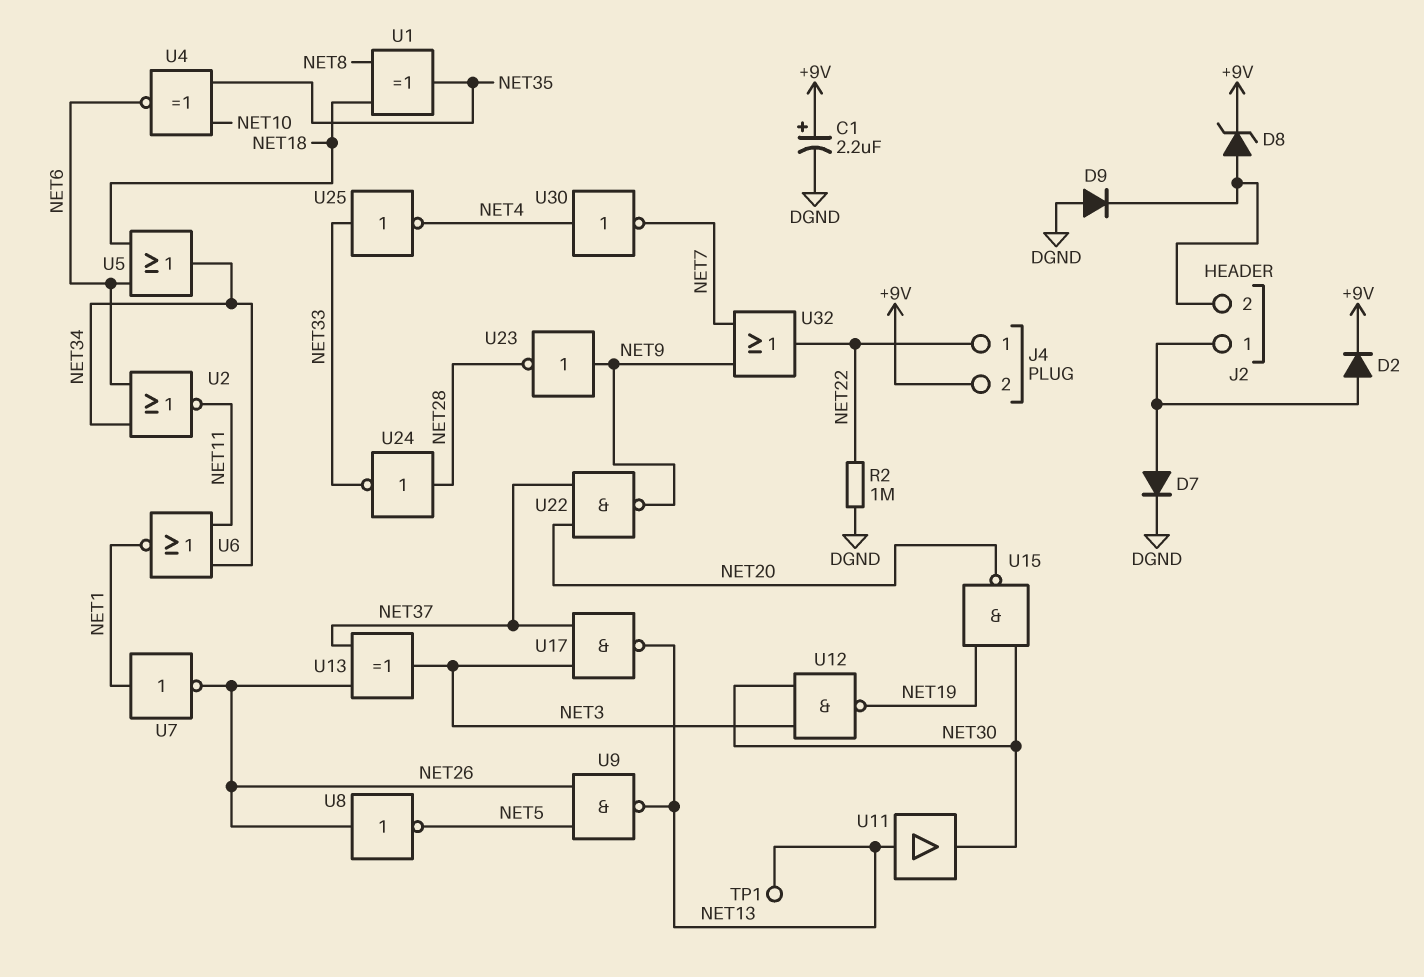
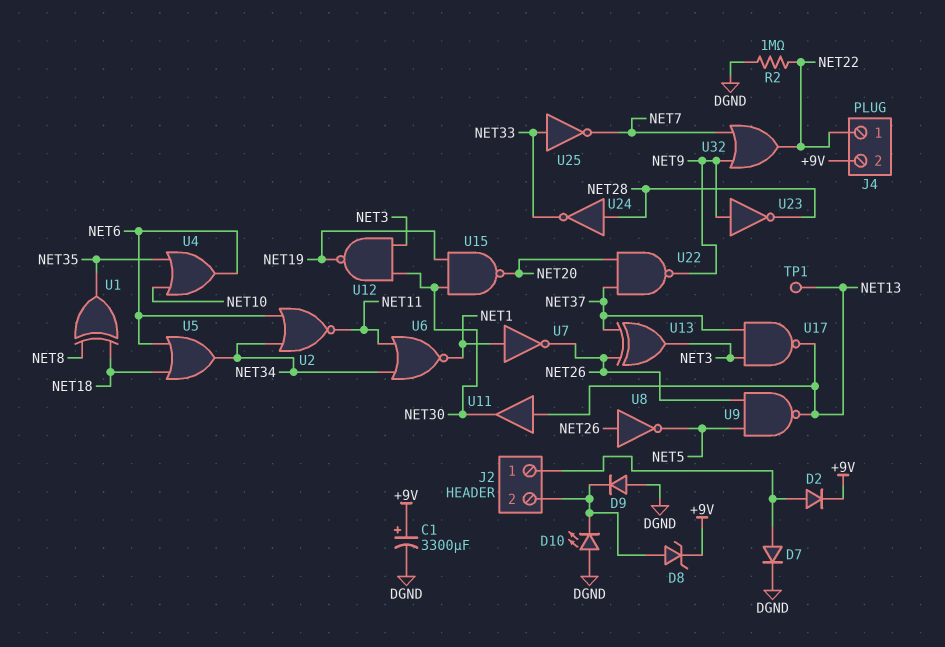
C1: 2.2uF (plus +9V, minus DGND) -> 3300uF (plus +9V, minus DGND)
D10: none -> LED (A DGND, K J2/2)
U4: XNOR (in NET10, in NET35, out NET6) -> OR (in NET10, in NET35, out NET6)
U25: NOT (in NET33, out NET4) -> NOT (in NET33, out NET7)
U30: NOT (in NET4, out NET7) -> none

